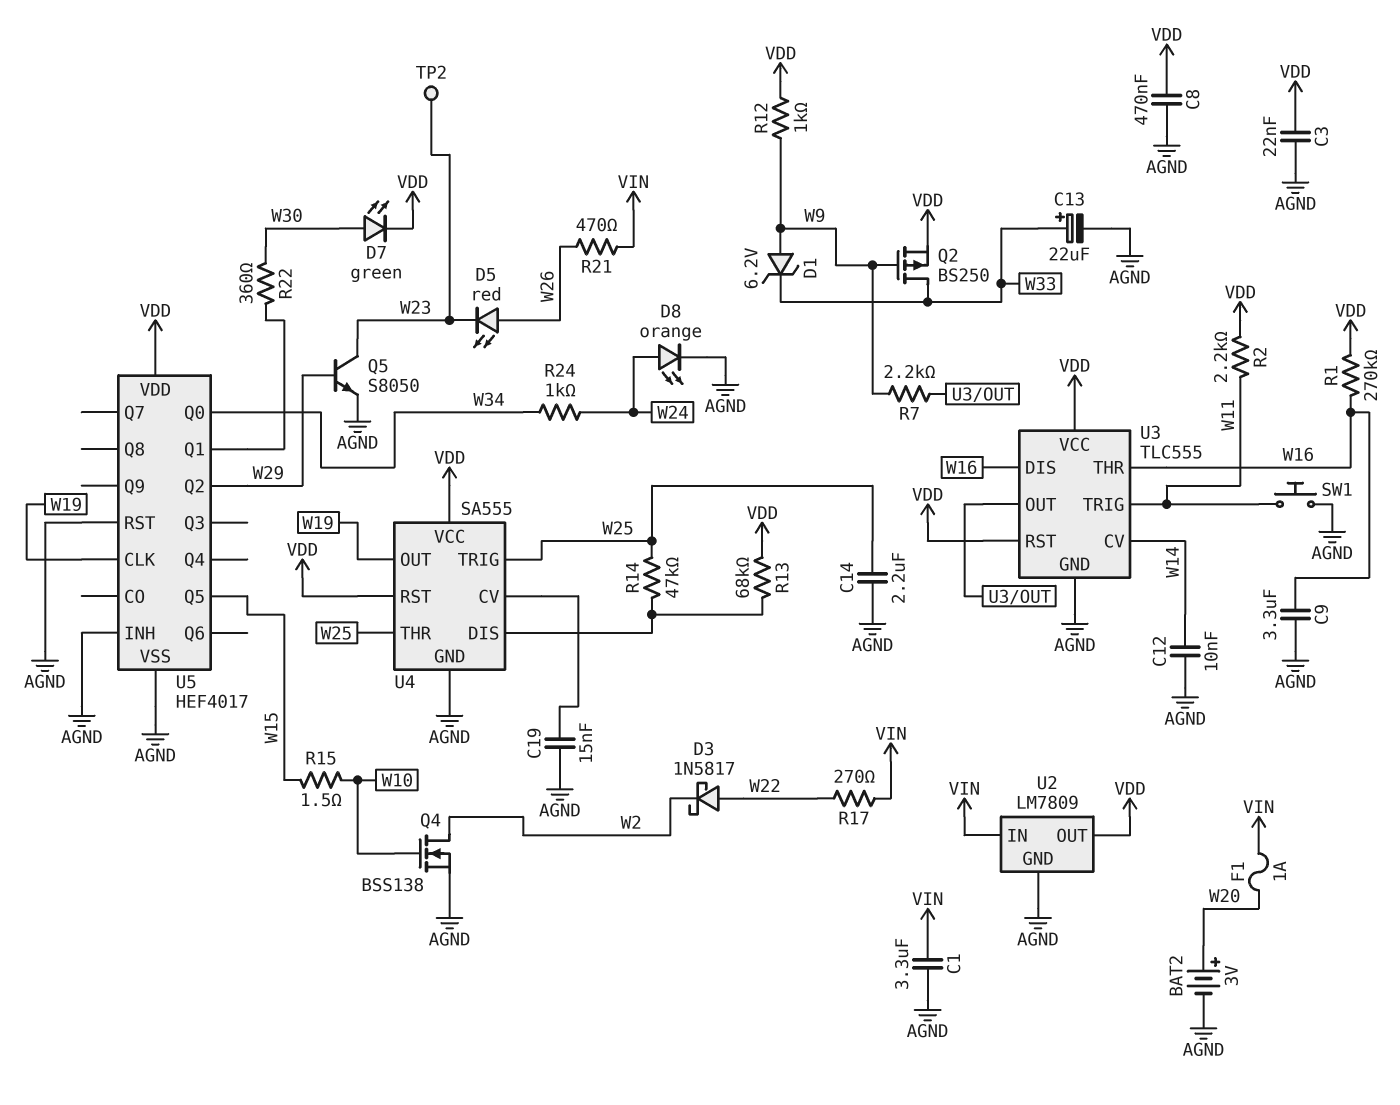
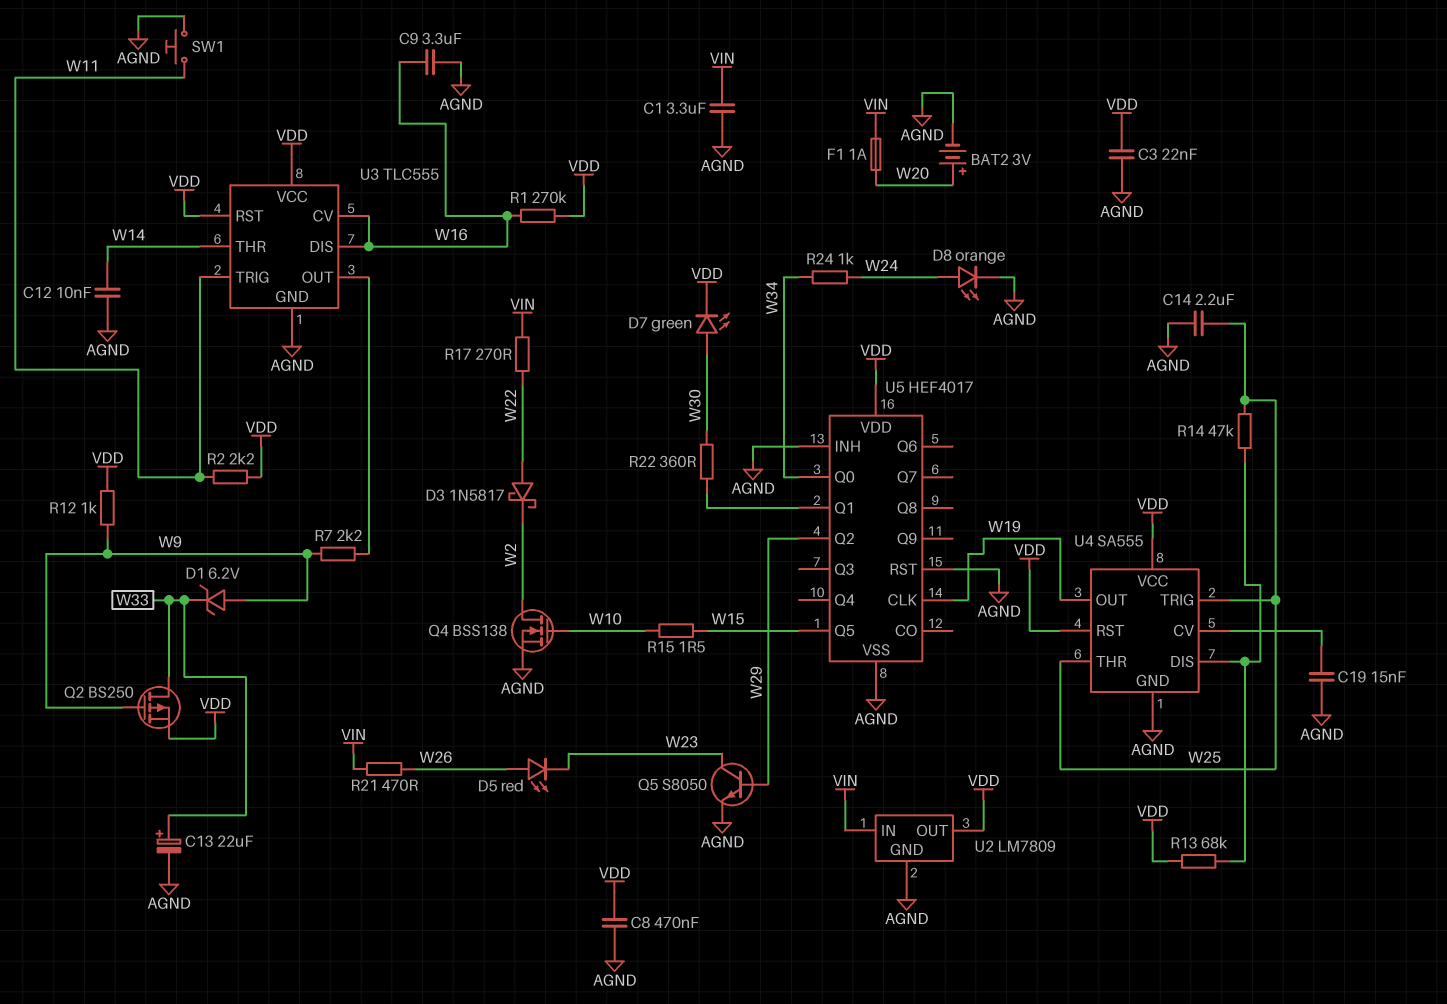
TP2: test point (W23) -> none
U3 pin CV: W14 -> W16
U3 pin THR: W16 -> W14

